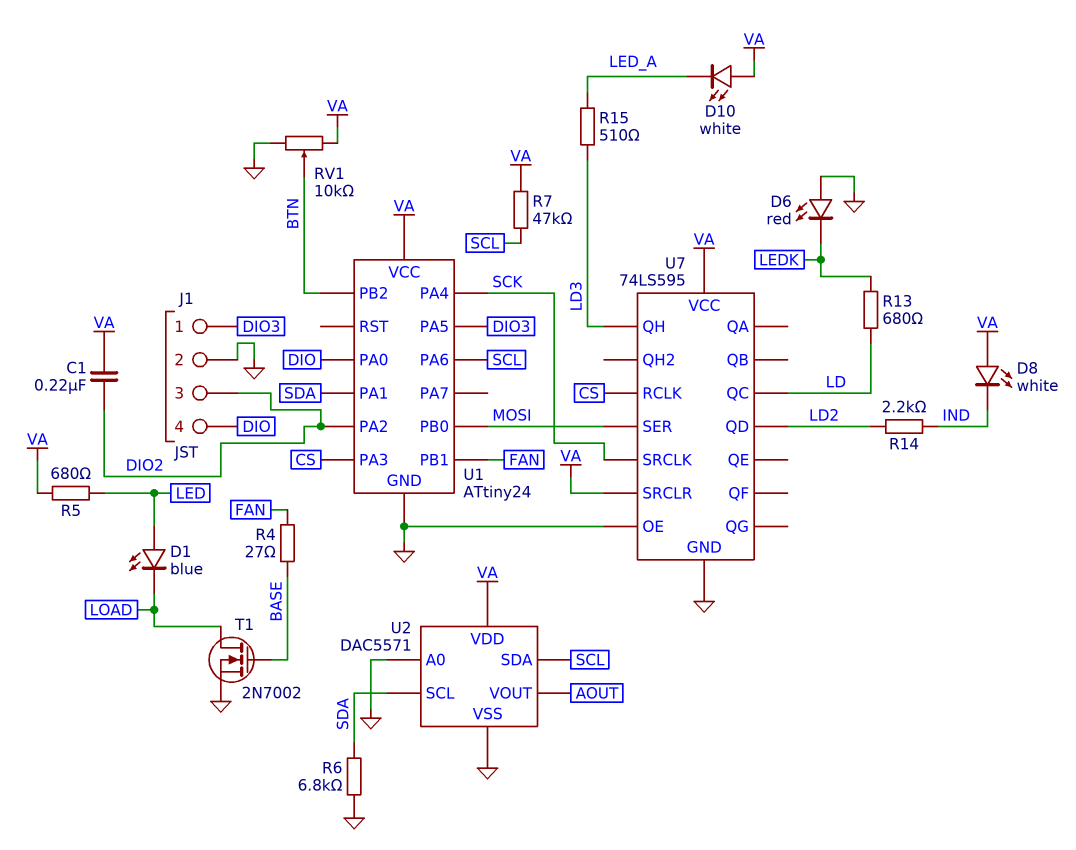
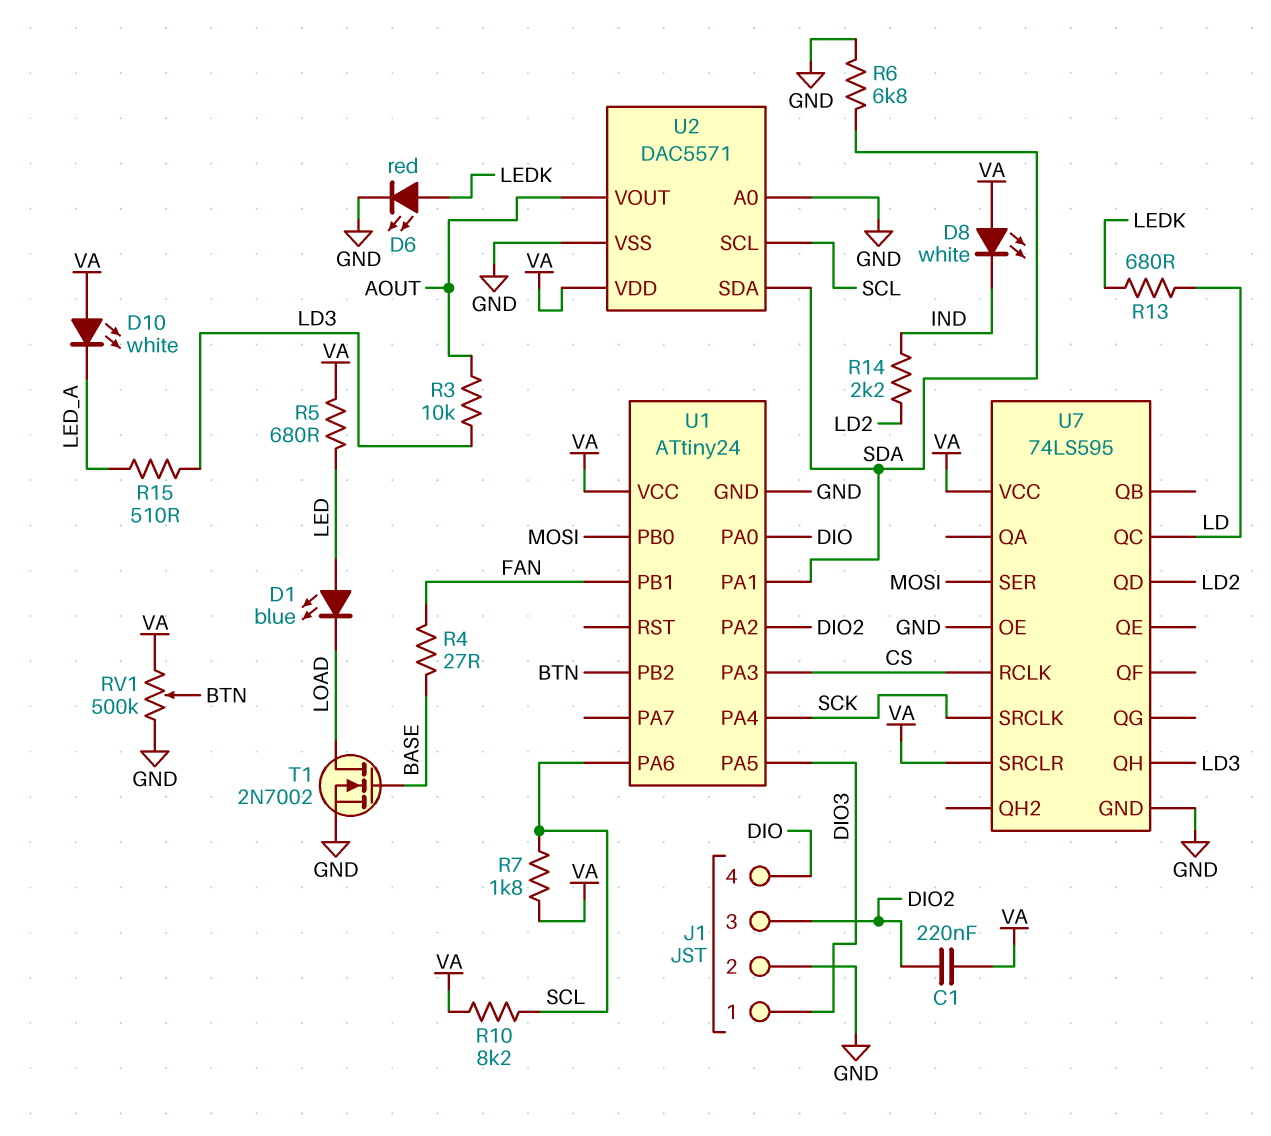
D6: LED red (A GND, K LEDK) -> LED red (A LEDK, K GND)
R3: none -> 10k (AOUT, LD3)
R7: 47k (SCL, VA) -> 1.8k (SCL, VA)
R10: none -> 8.2k (SCL, VA)
RV1: 10k (GND, VA, wiper BTN) -> 500k (GND, VA, wiper BTN)
U2 pin SCL: SDA -> SCL
U2 pin SDA: SCL -> SDA

